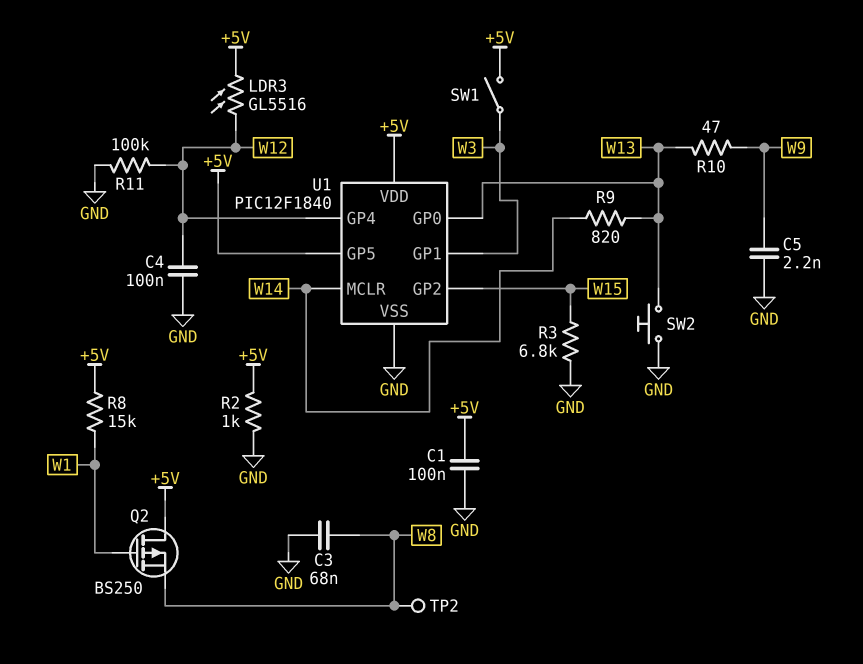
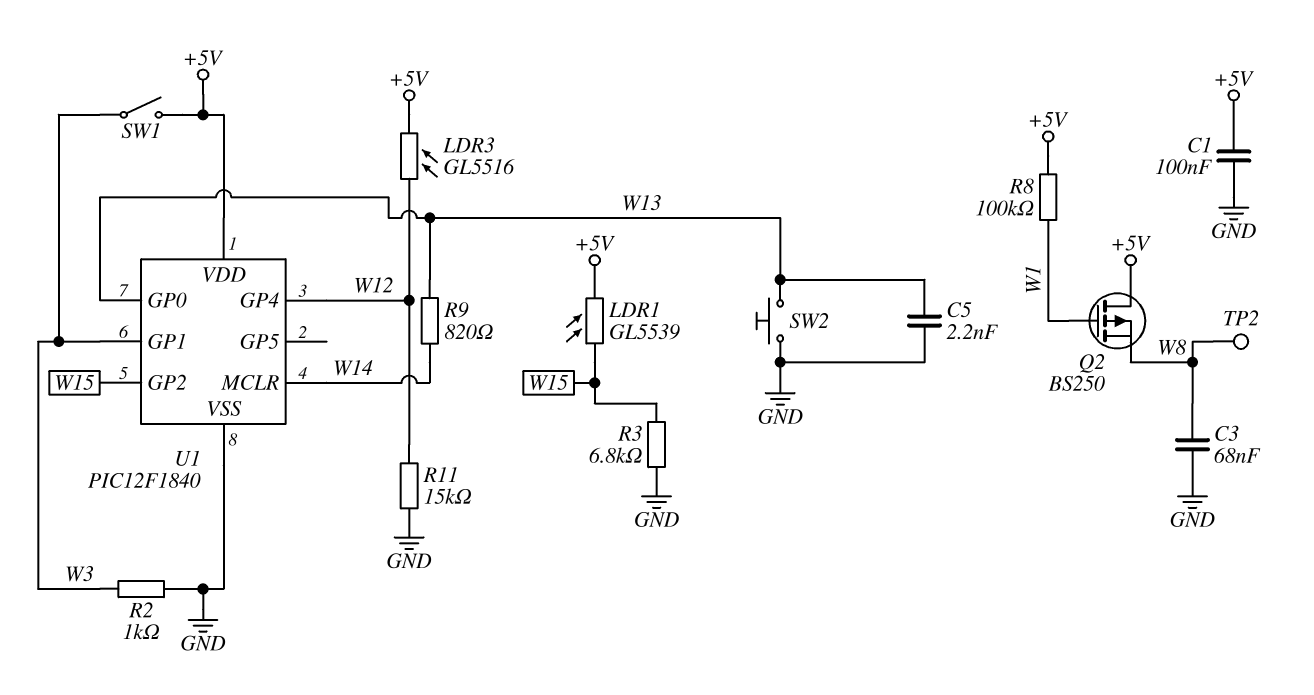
C4: 100nF (GND, W12) -> none
C5: 2.2nF (GND, W9) -> 2.2nF (GND, W13)
LDR1: none -> GL5539 (+5V, W15)
R2: 1k (+5V, GND) -> 1k (GND, W3)
R8: 15k (+5V, W1) -> 100k (+5V, W1)
R10: 47 (W9, W13) -> none
R11: 100k (GND, W12) -> 15k (GND, W12)
U1 pin GP5: +5V -> none

